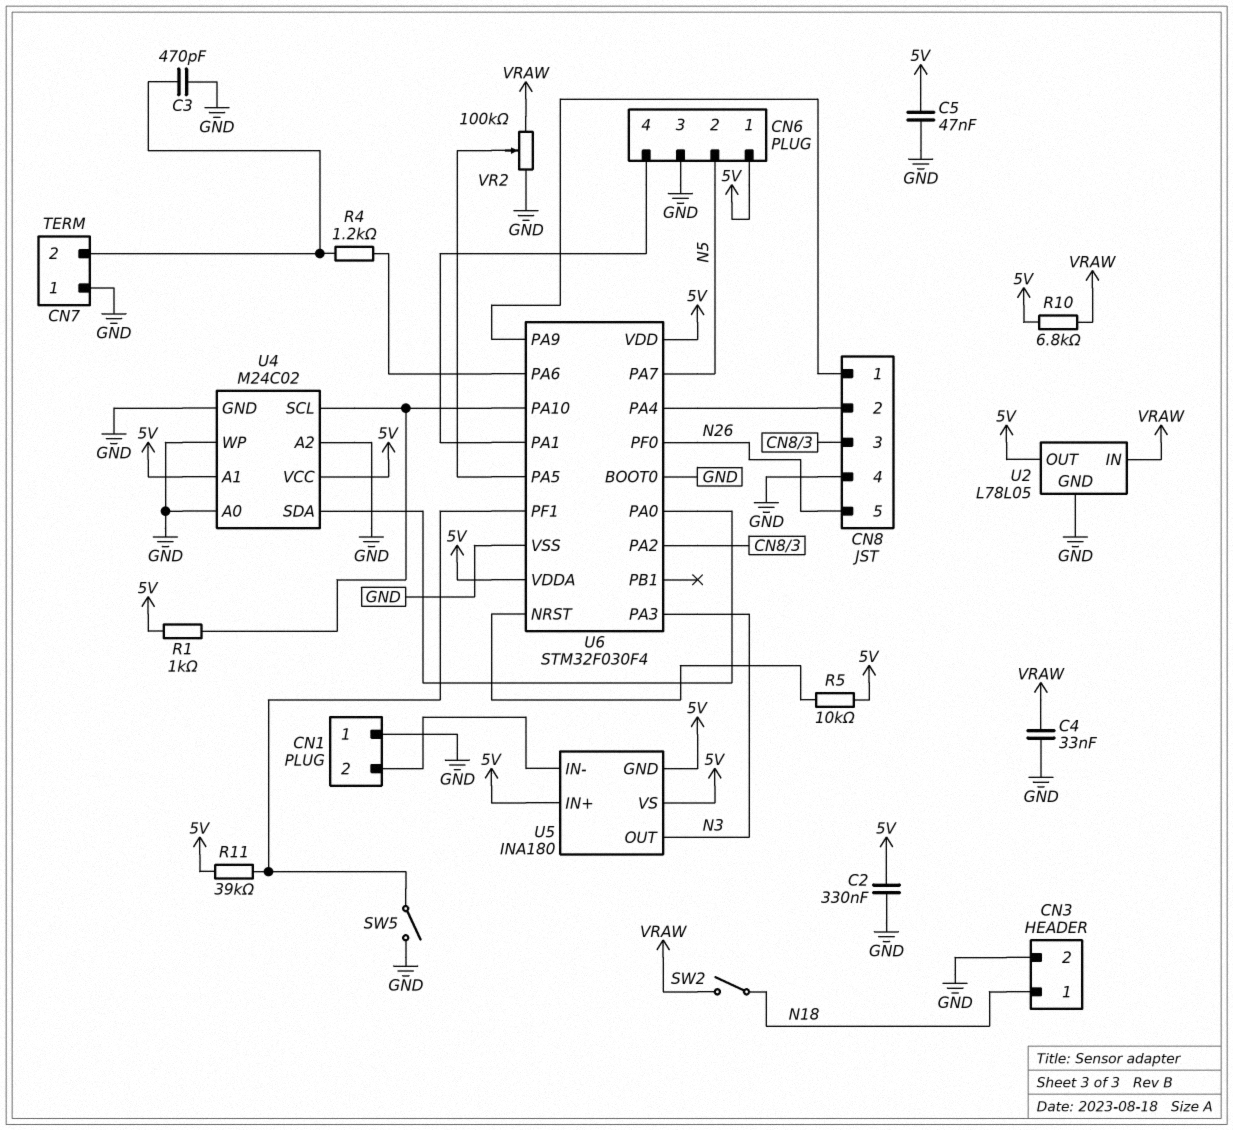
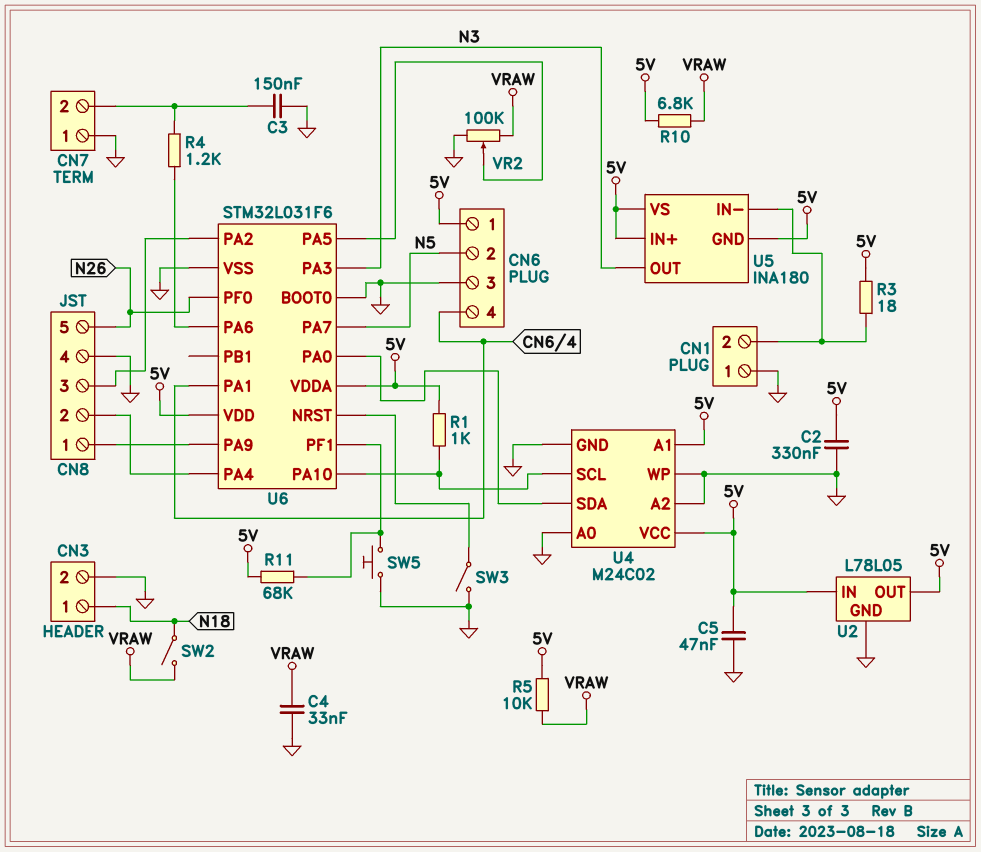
C3: 470pF (CN7/2, GND) -> 150nF (CN7/2, GND)
R3: none -> 18 (5V, CN1/2)
R5: 10k (5V, U6/NRST) -> 10k (5V, VRAW)
R11: 39k (5V, U6/PF1) -> 68k (5V, U6/PF1)
SW3: none -> switch (GND, U6/NRST)
SW5: switch (GND, U6/PF1) -> button (GND, U6/PF1)
U2 pin IN: VRAW -> 5V
U6: STM32F030F4 -> STM32L031F6

